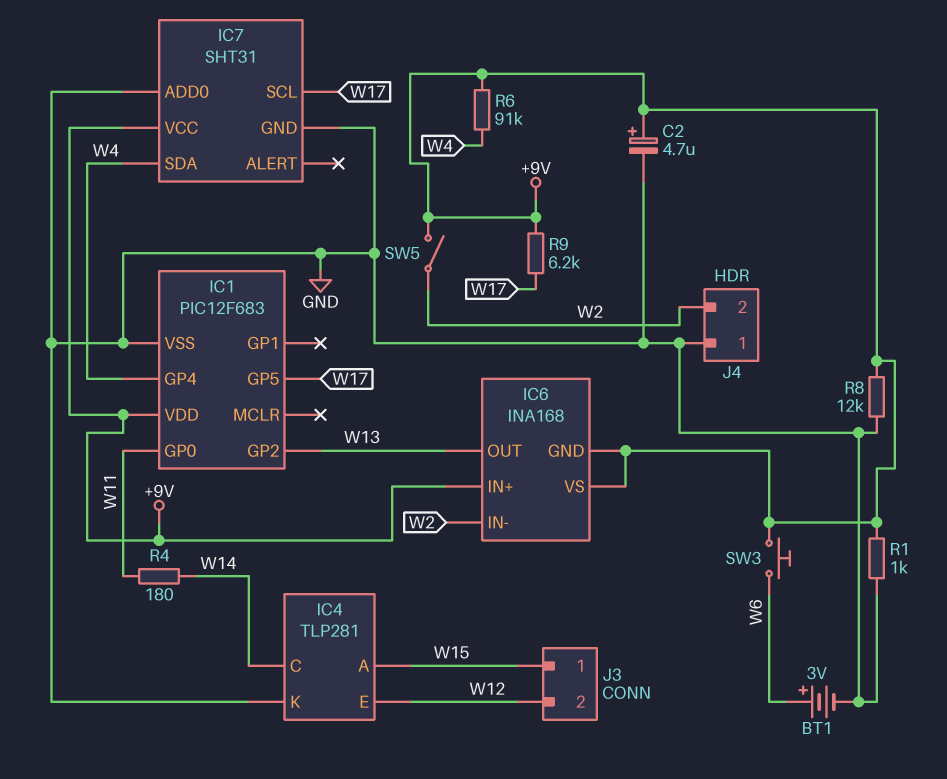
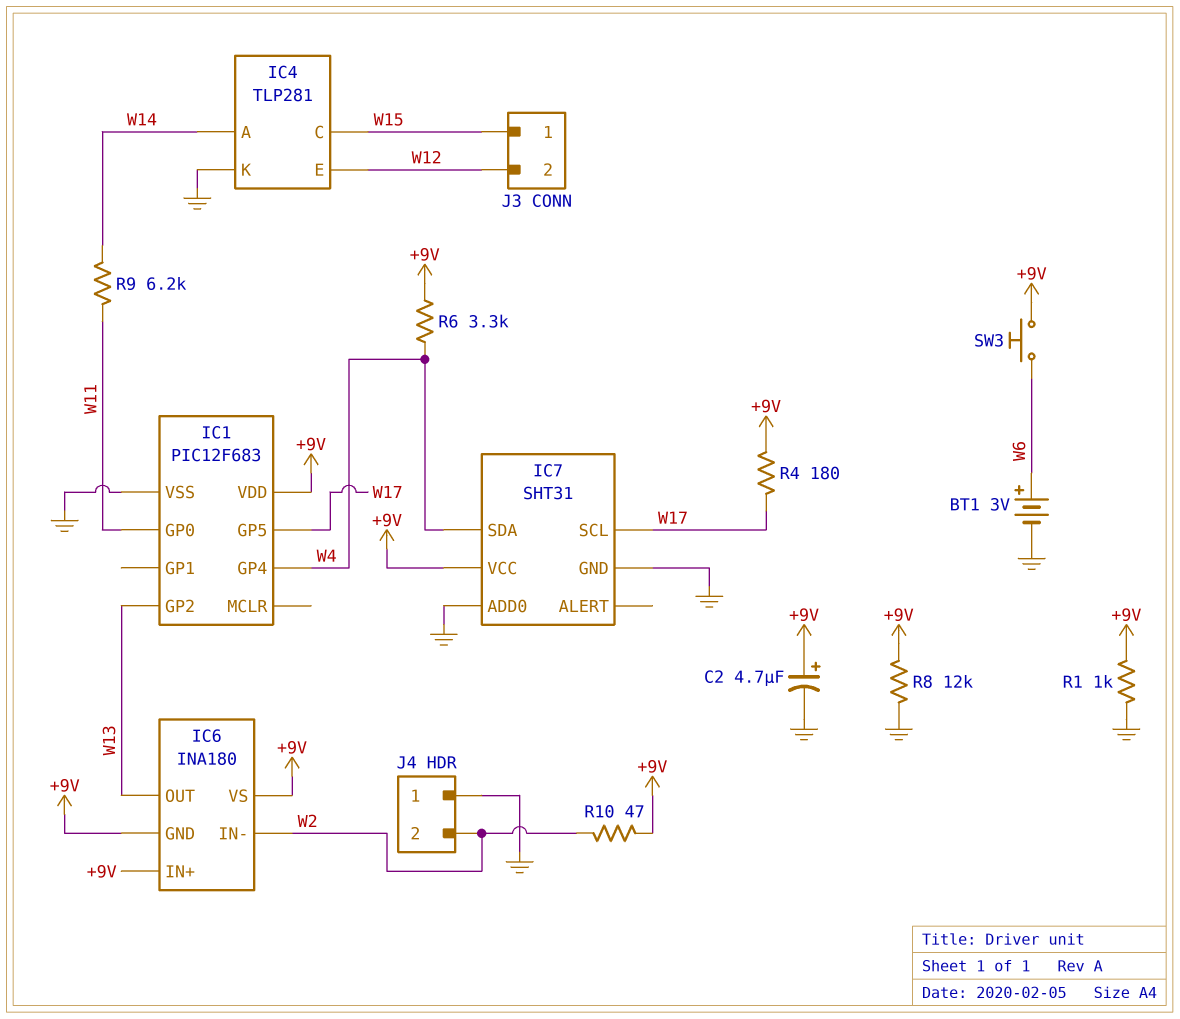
IC4 pin A: W15 -> W14
IC4 pin C: W14 -> W15
IC6: INA168 -> INA180
R4: 180 (W11, W14) -> 180 (+9V, W17)
R6: 91k (+9V, W4) -> 3.3k (+9V, W4)
R9: 6.2k (+9V, W17) -> 6.2k (W11, W14)
R10: none -> 47 (+9V, W2)
SW5: switch (+9V, W2) -> none

